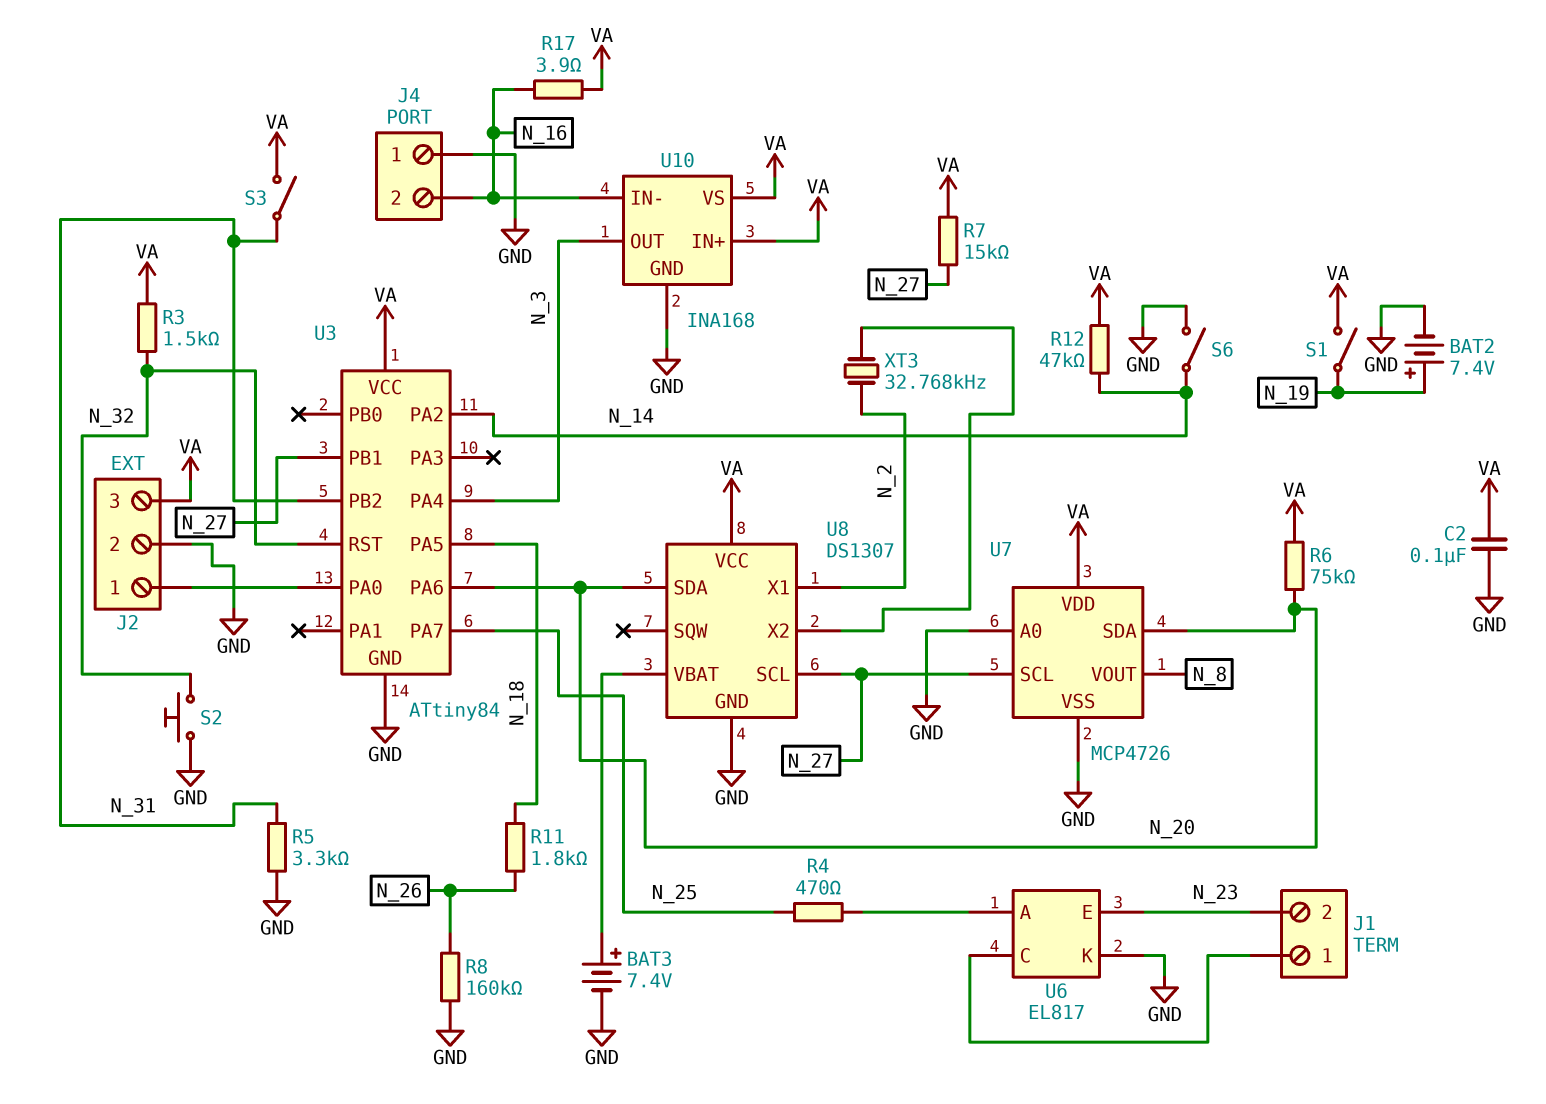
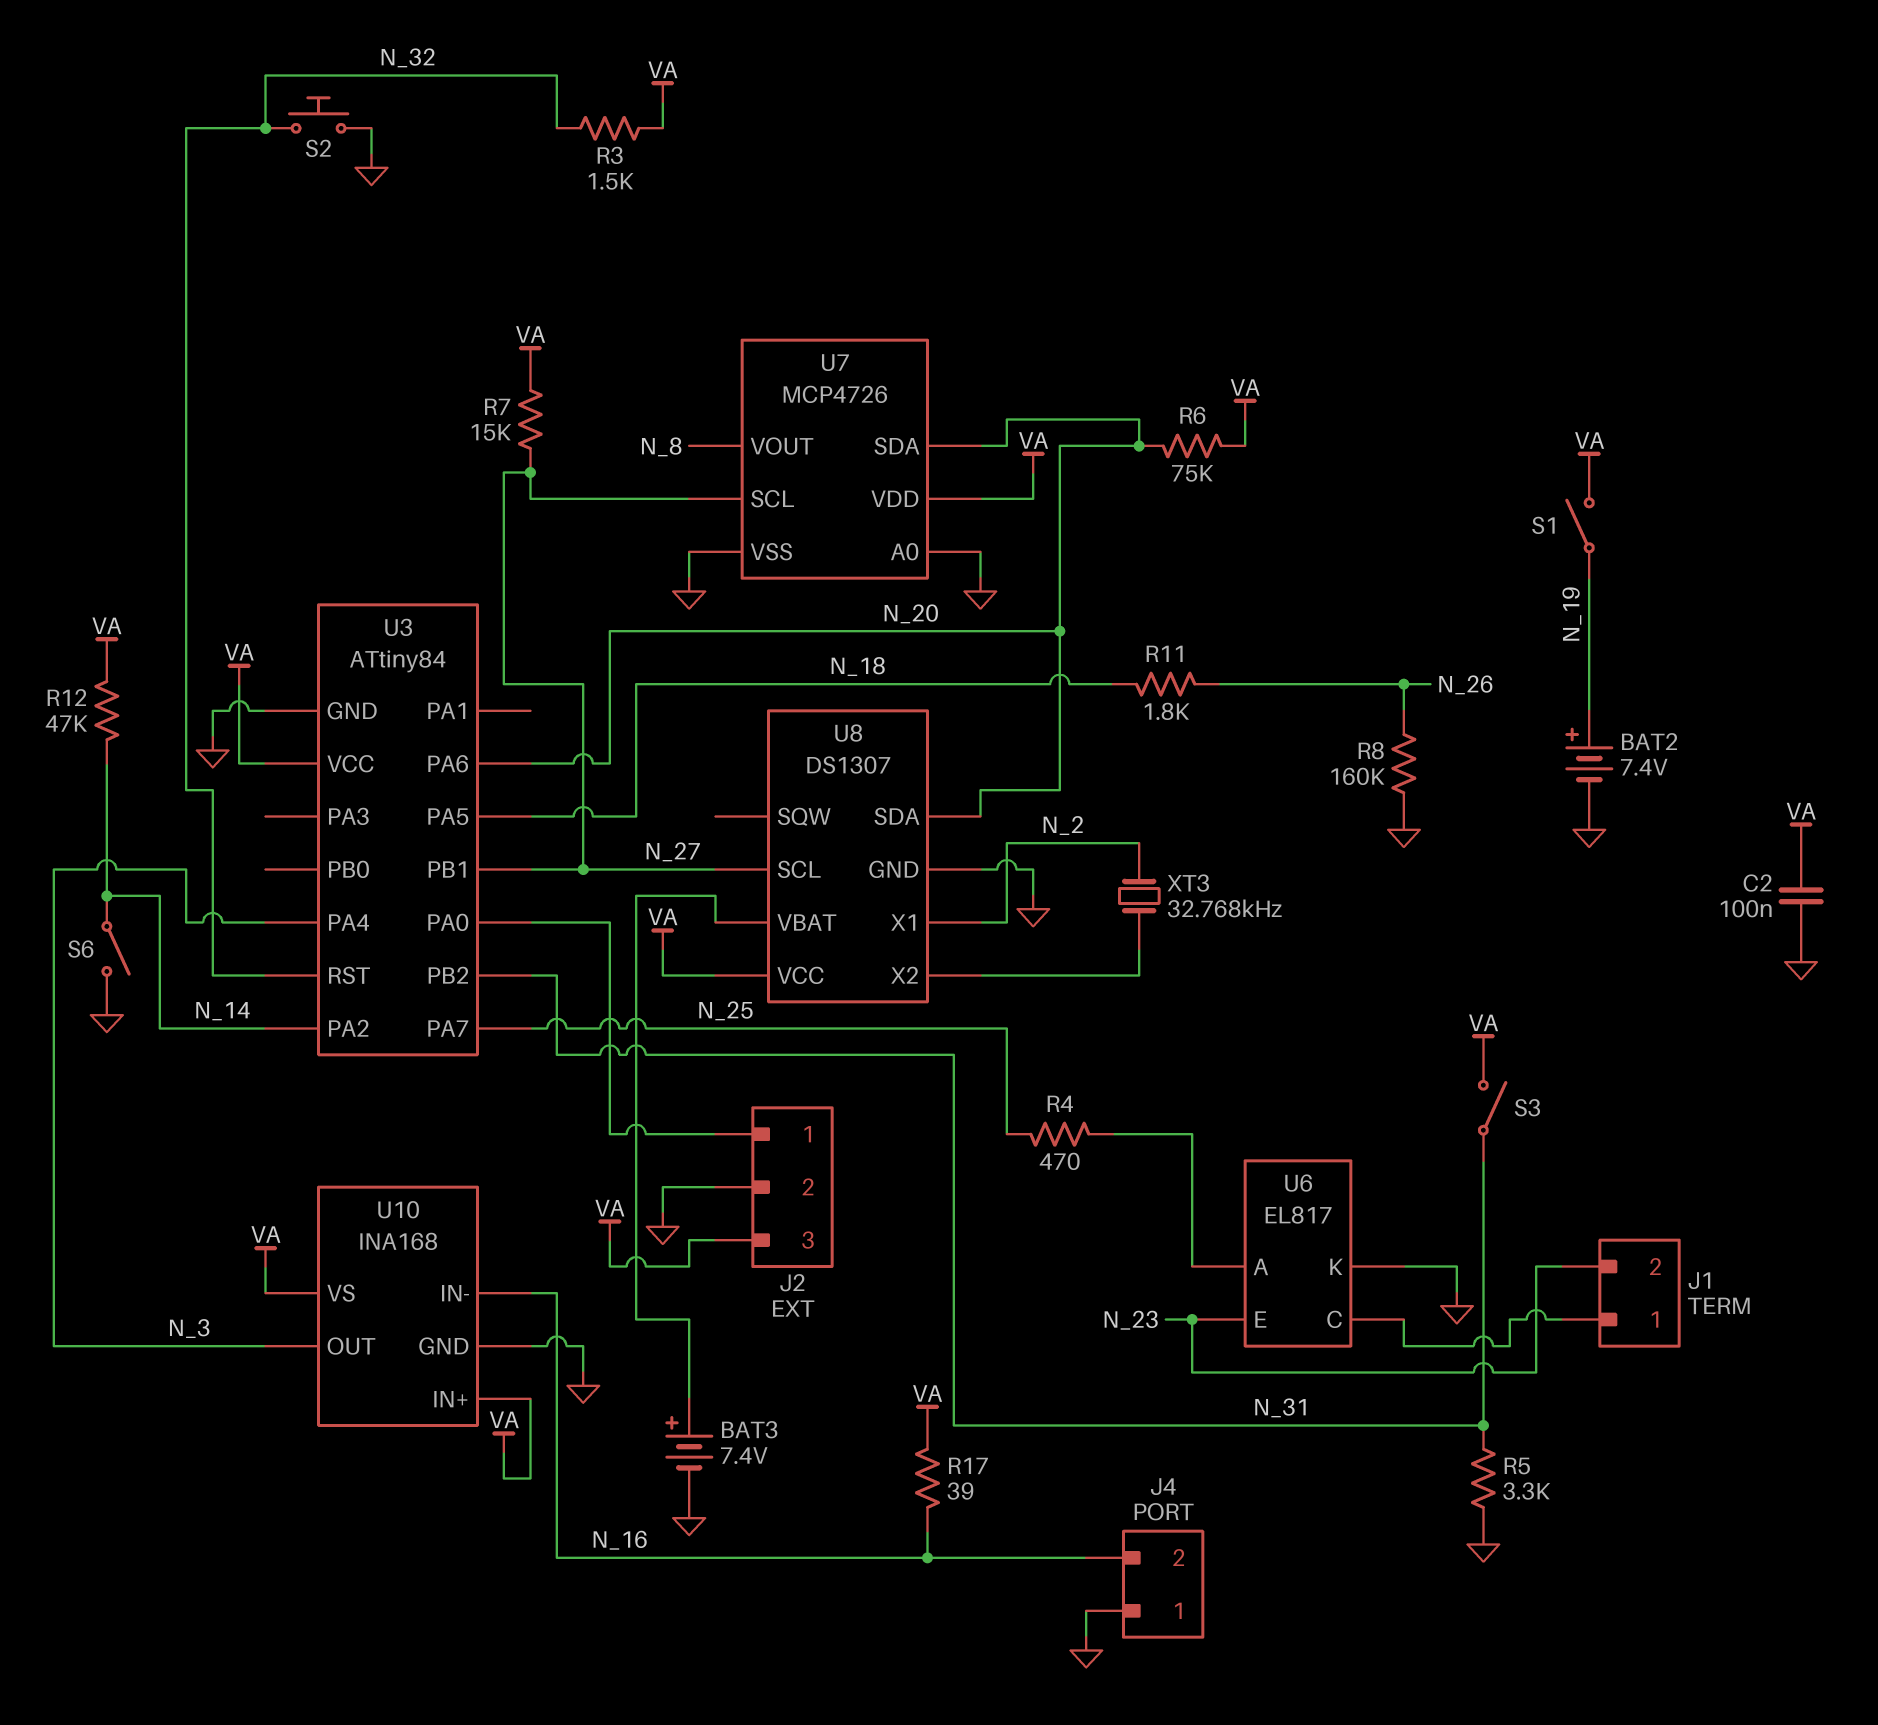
R17: 3.9 (N_16, VA) -> 39 (N_16, VA)

